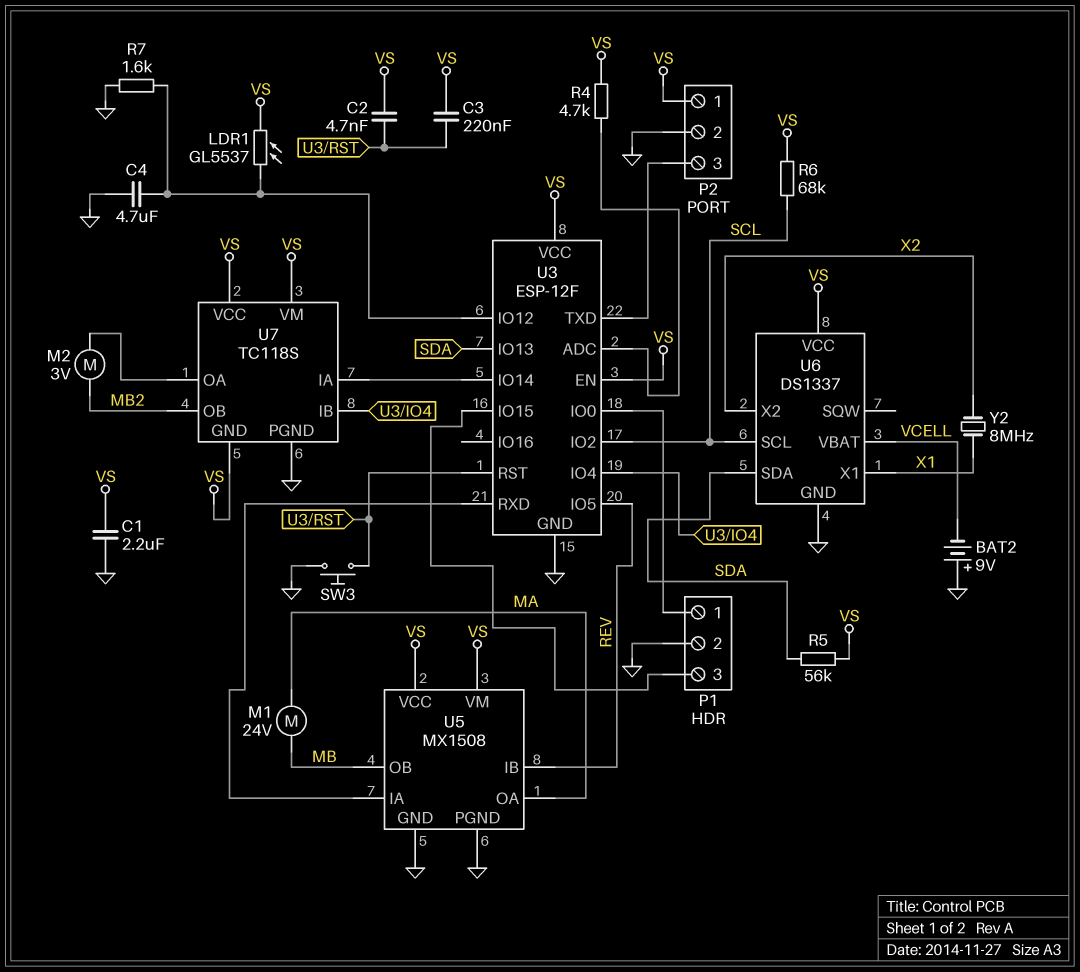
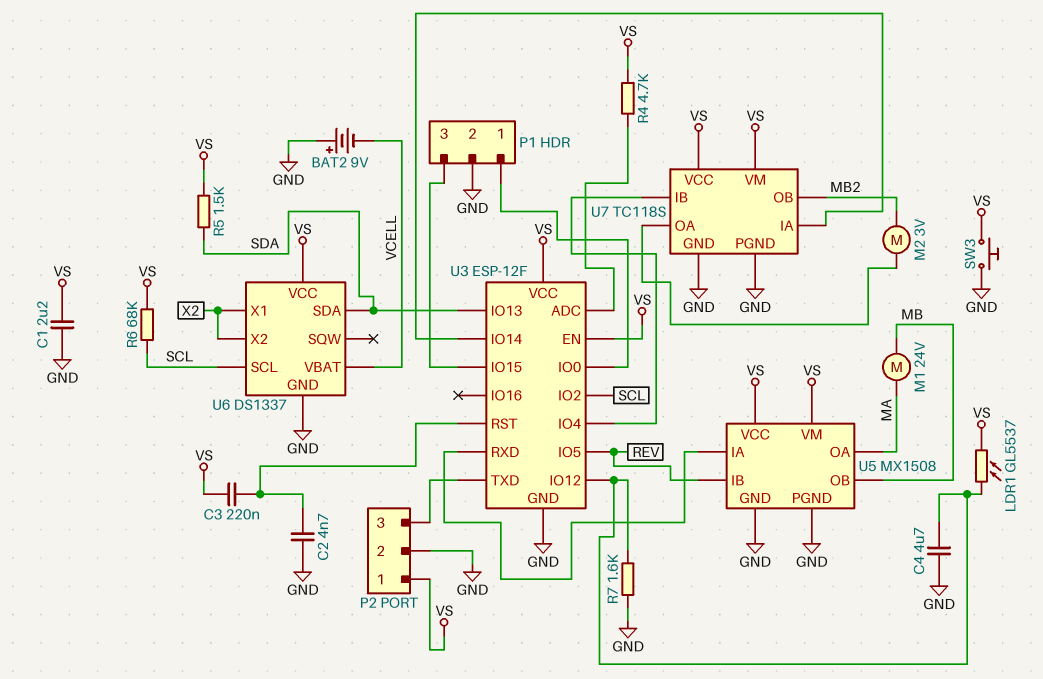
C2: 4.7nF (U3/RST, VS) -> 4.7nF (GND, U3/RST)
R5: 56k (SDA, VS) -> 1.5k (SDA, VS)
SW3: button (GND, U3/RST) -> button (GND, VS)
U6 pin X1: X1 -> X2
U7 pin GND: VS -> GND
Y2: 8MHz (X1, X2) -> none

